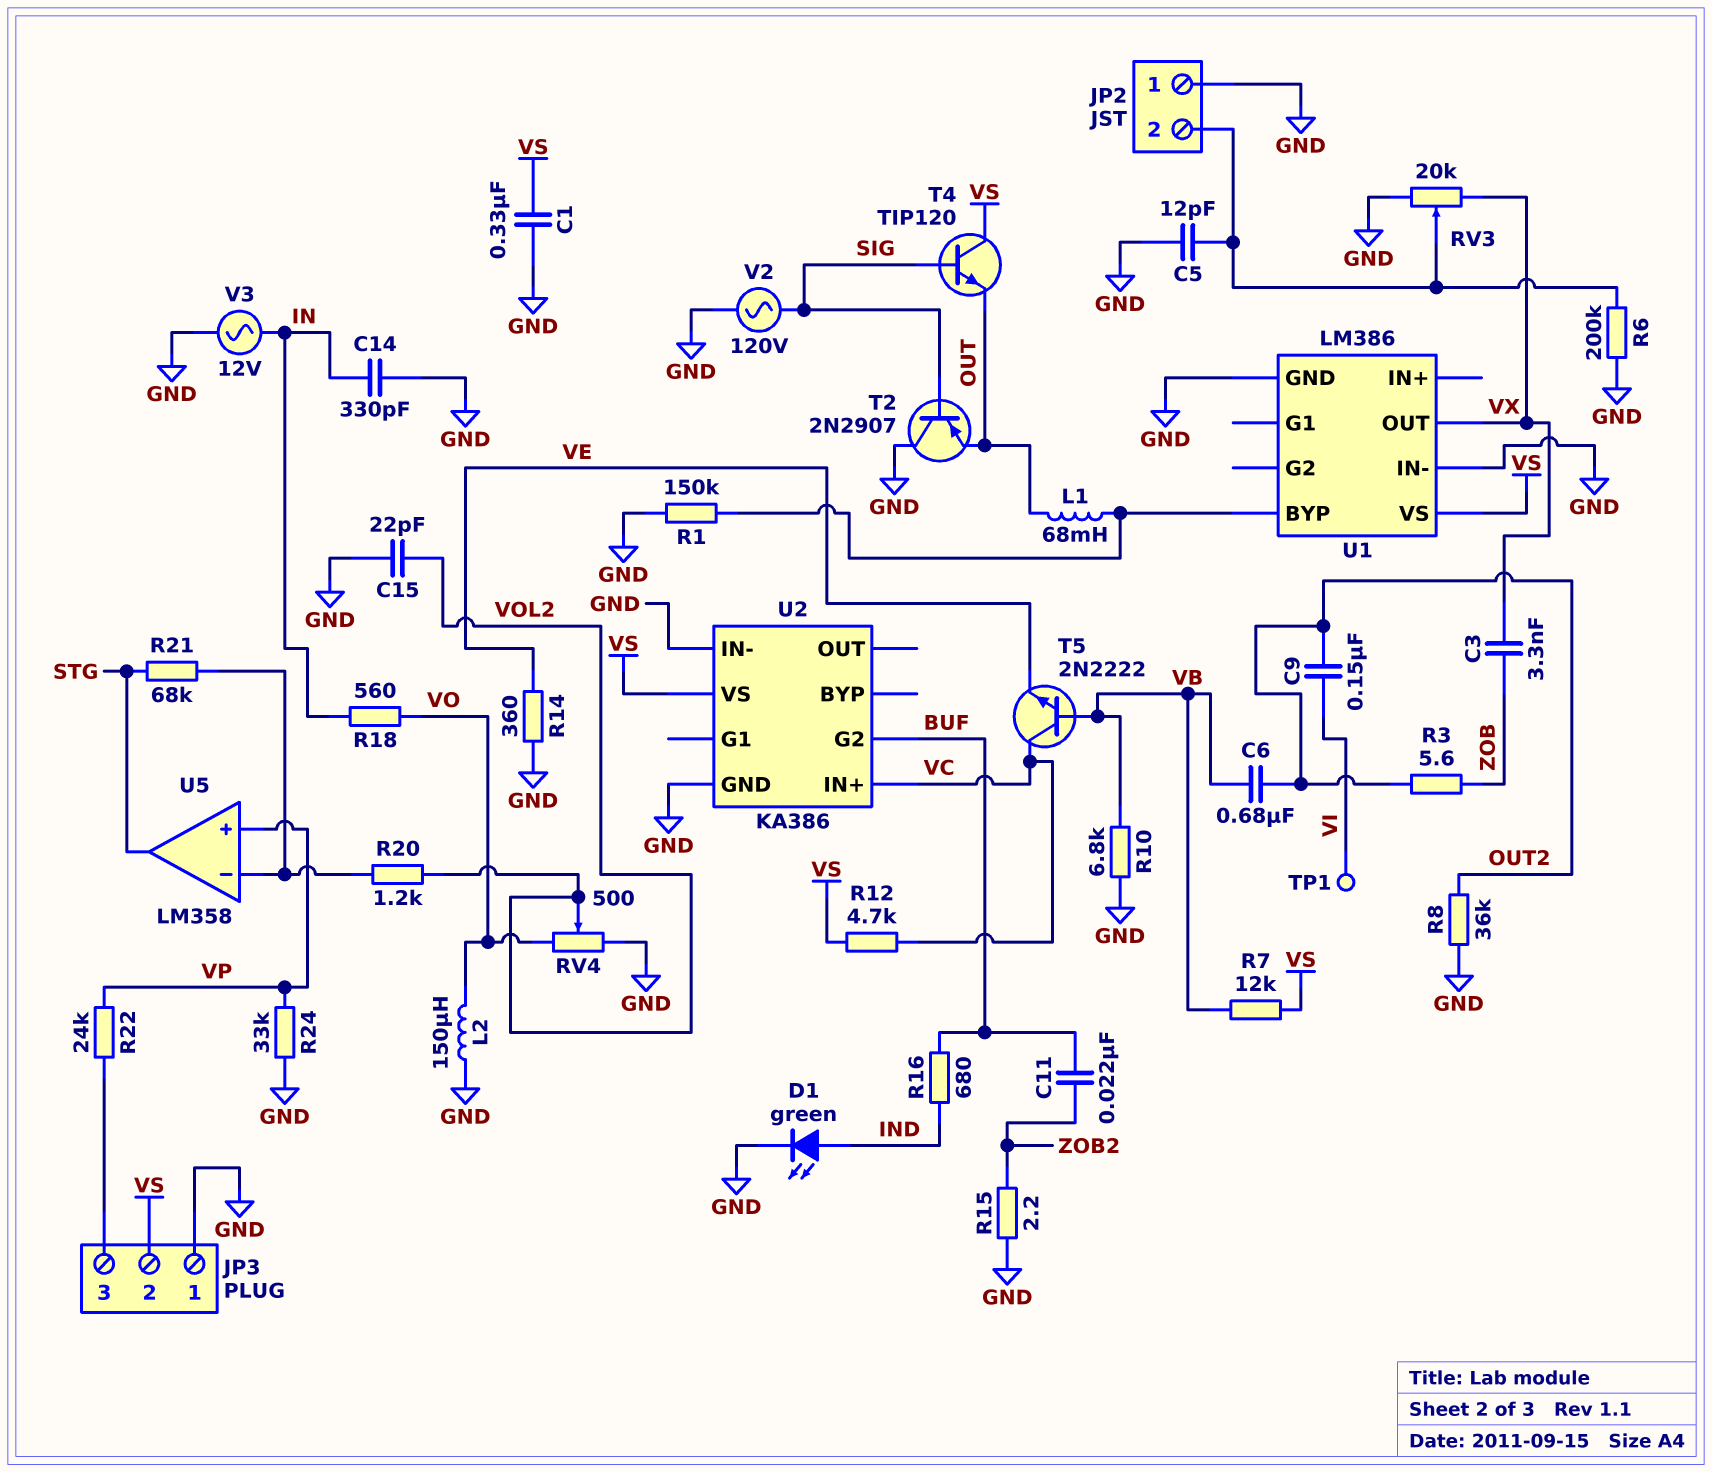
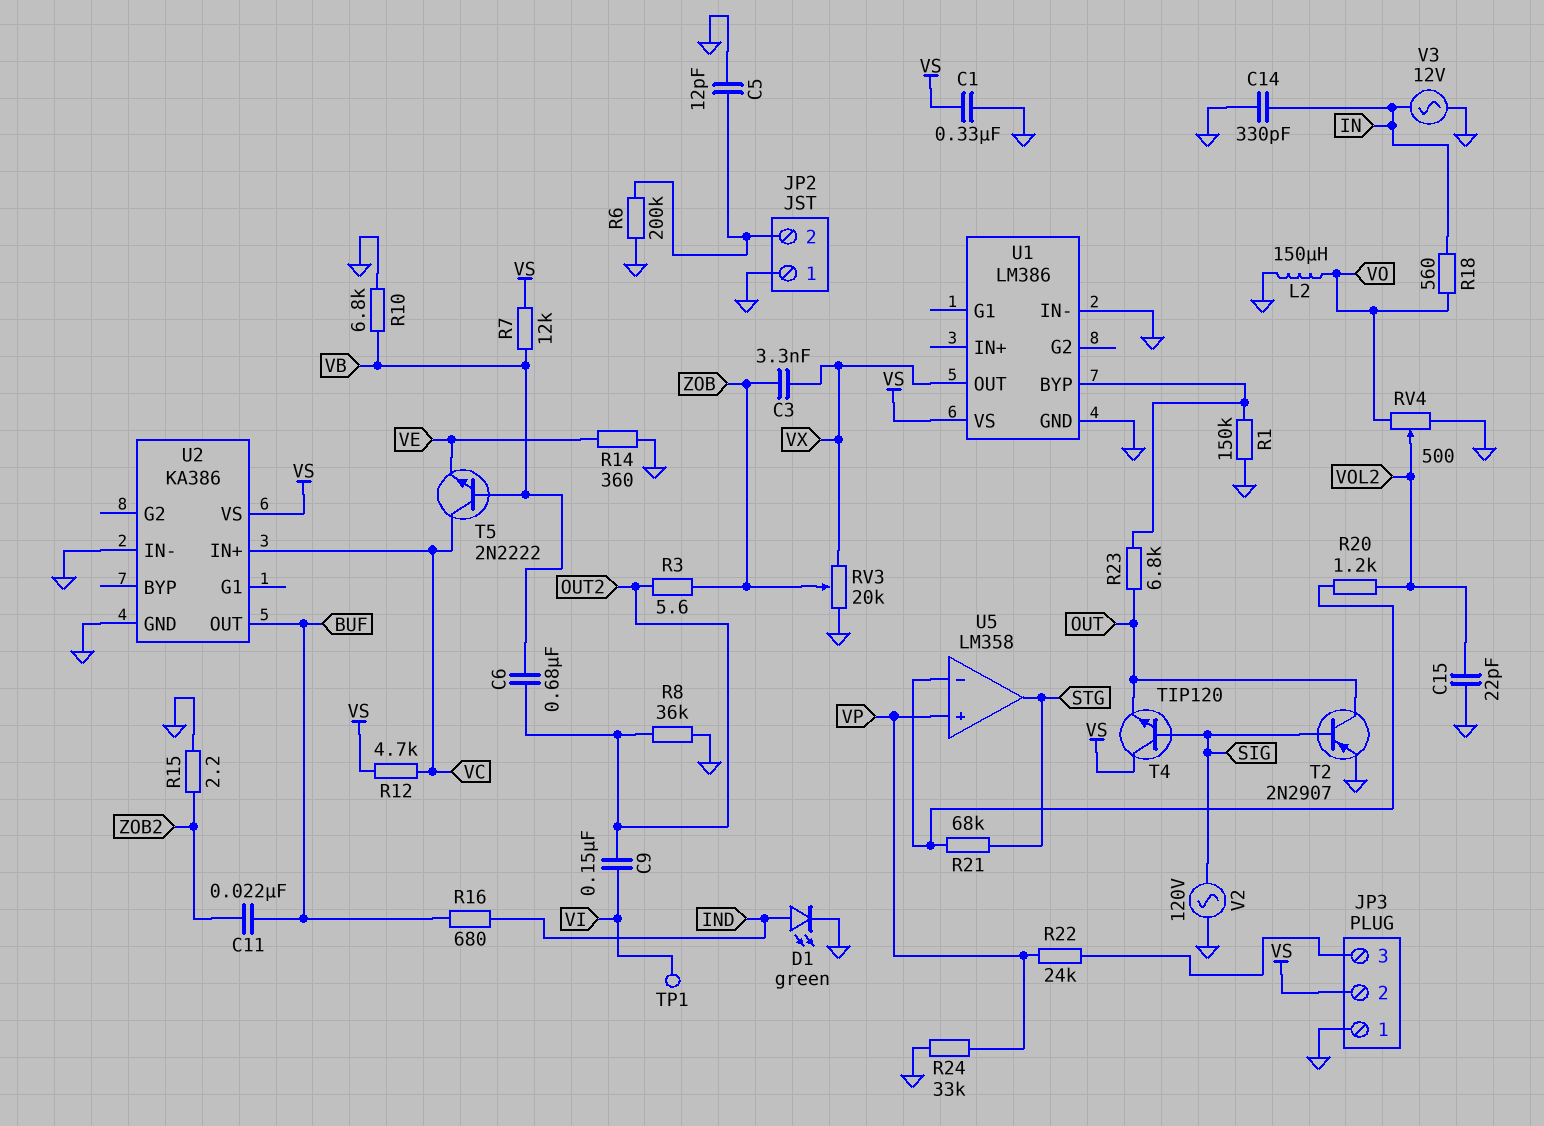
L1: 68mH (OUT, U1/BYP) -> none
R23: none -> 6.8k (OUT, U1/BYP)
RV3: 20k (GND, VX, wiper JP2/2) -> 20k (GND, VX, wiper ZOB)
T2: PNP 2N2907 (B SIG, C GND, E OUT) -> PNP 2N2907 (B SIG, C OUT, E GND)
U2 pin G2: BUF -> none
U2 pin OUT: none -> BUF

